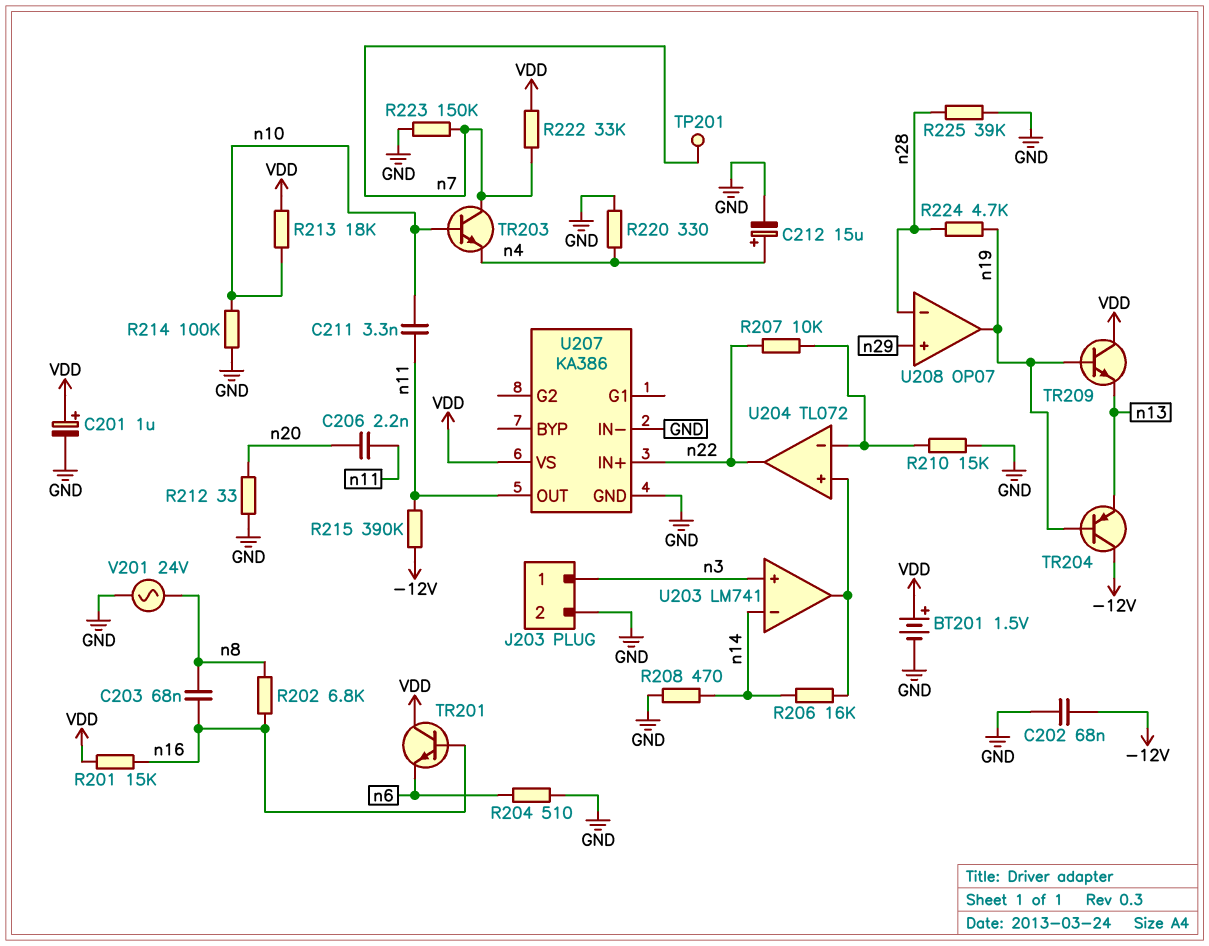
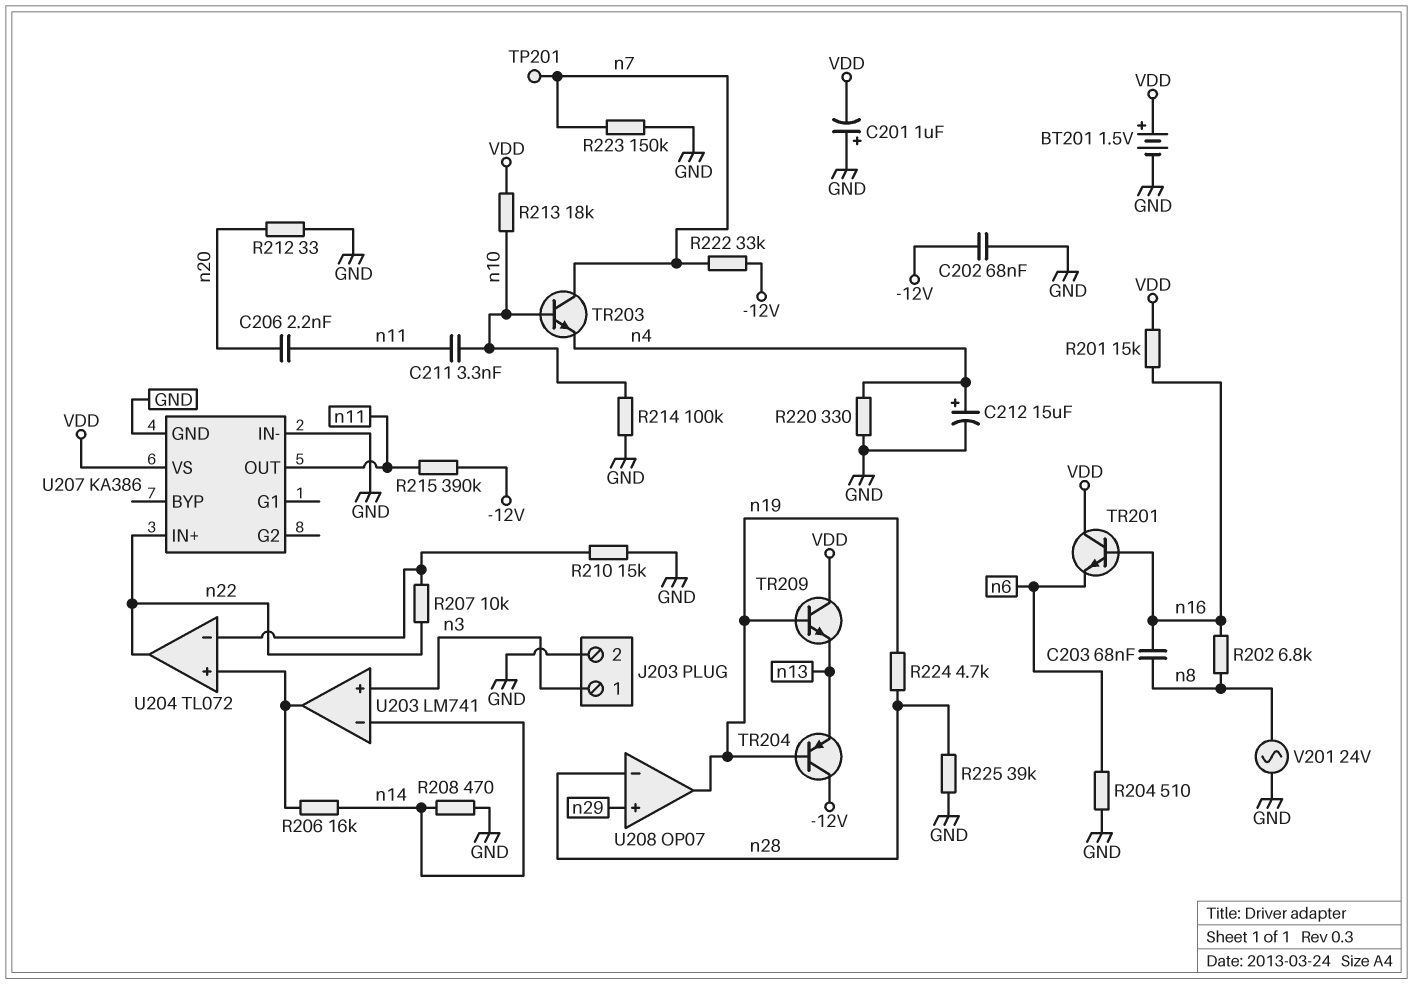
C201: 1uF (plus VDD, minus GND) -> 1uF (plus GND, minus VDD)
R222: 33k (VDD, n7) -> 33k (-12V, n7)

